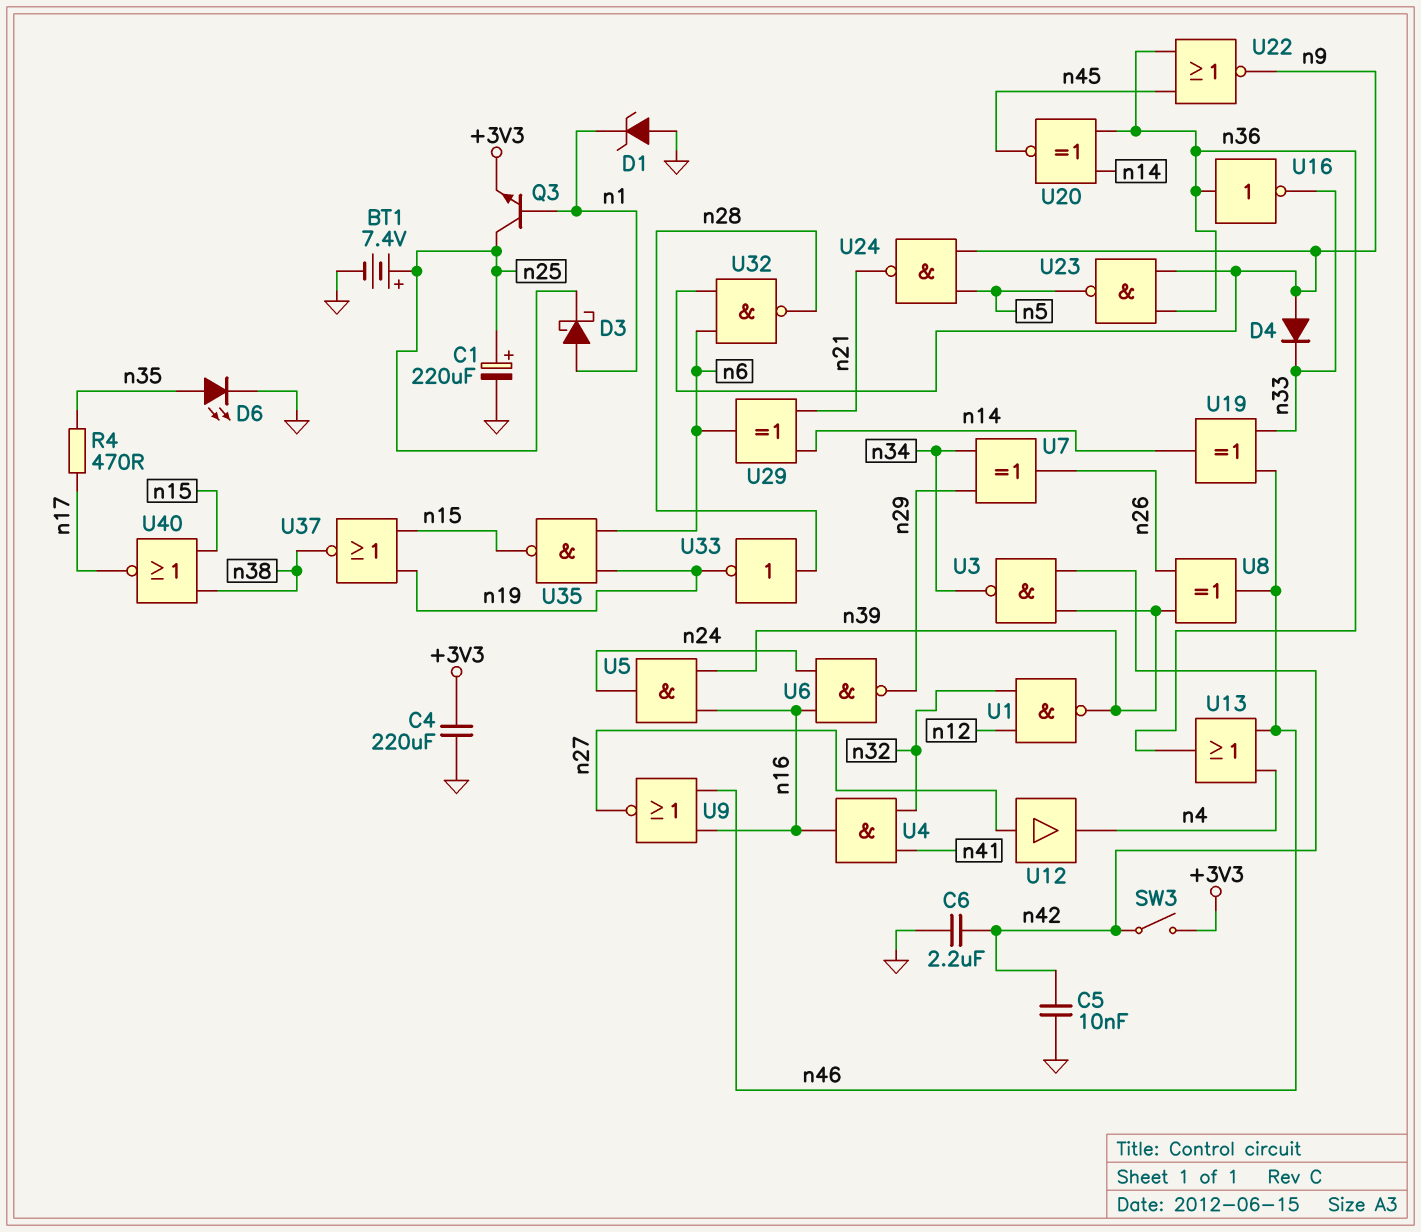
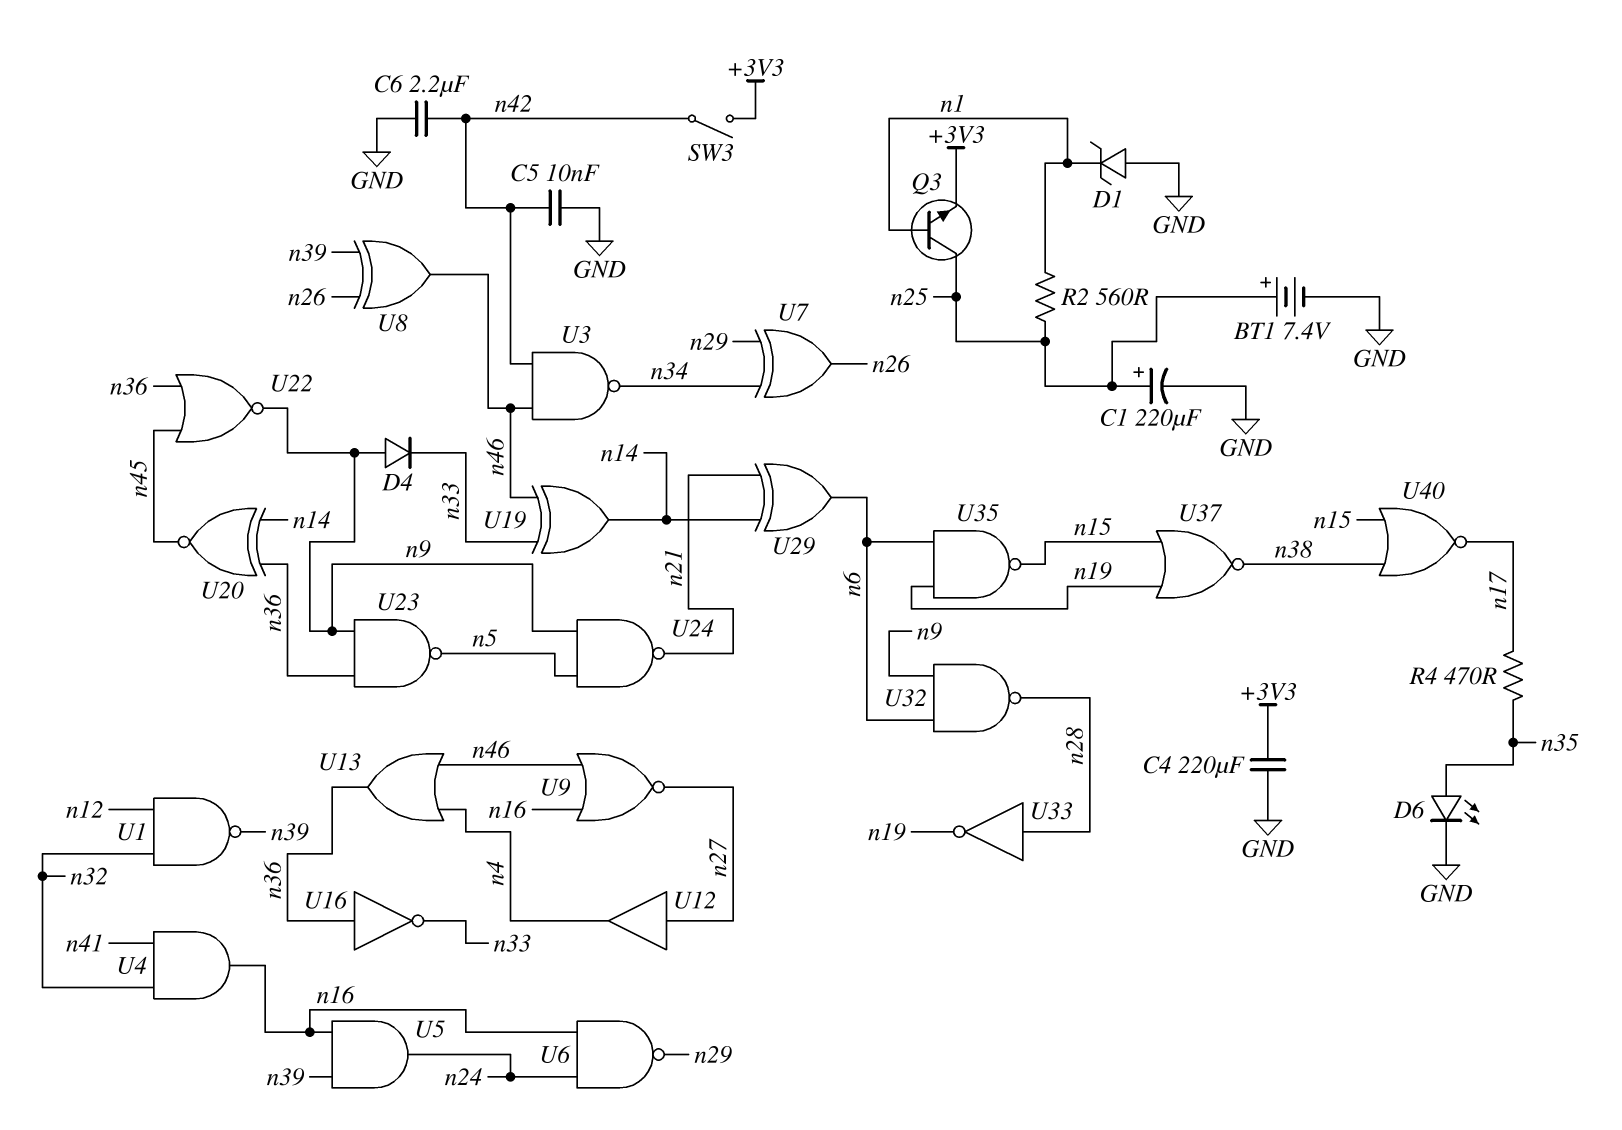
D3: schottky (A n1, K n25) -> none
R2: none -> 560 (n1, n25)
U3: NAND (in n39, in n42, out n34) -> NAND (in n42, in n46, out n34)

